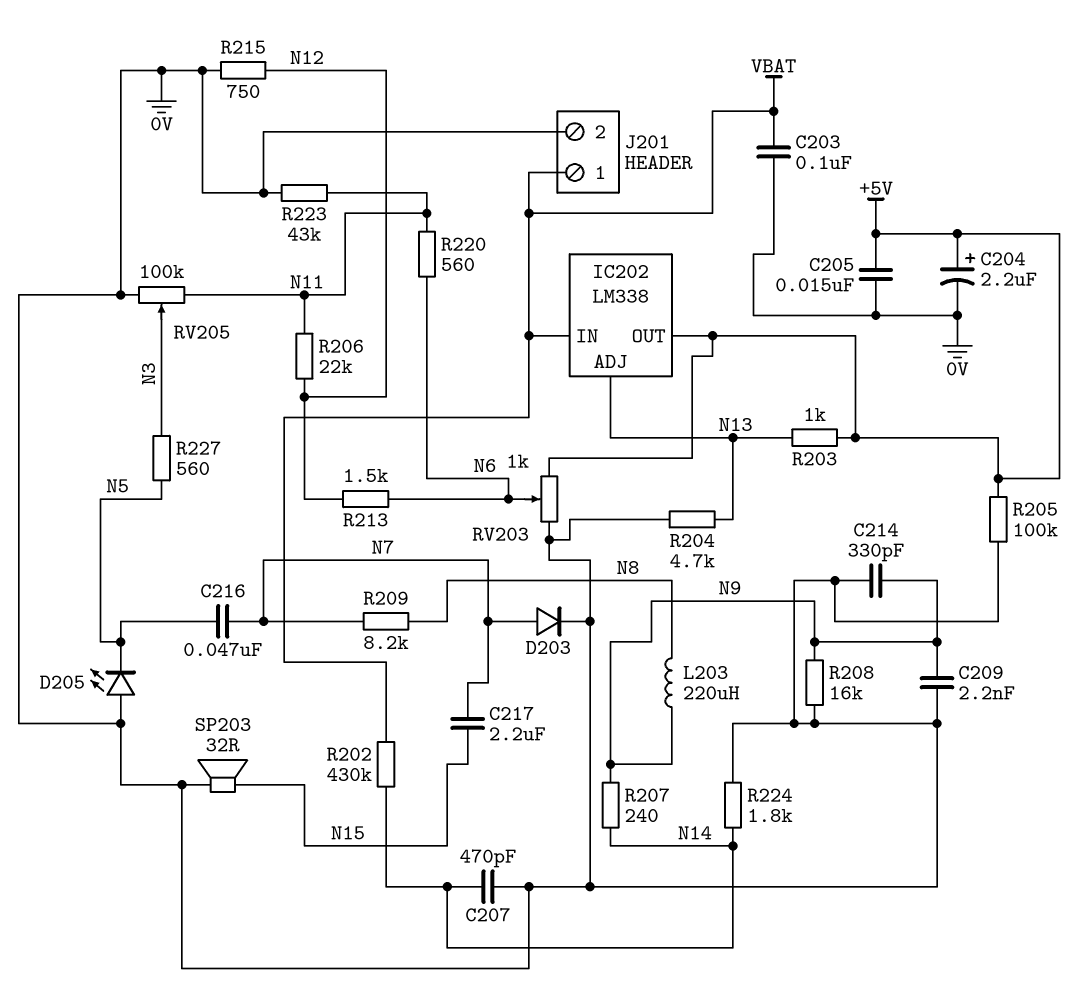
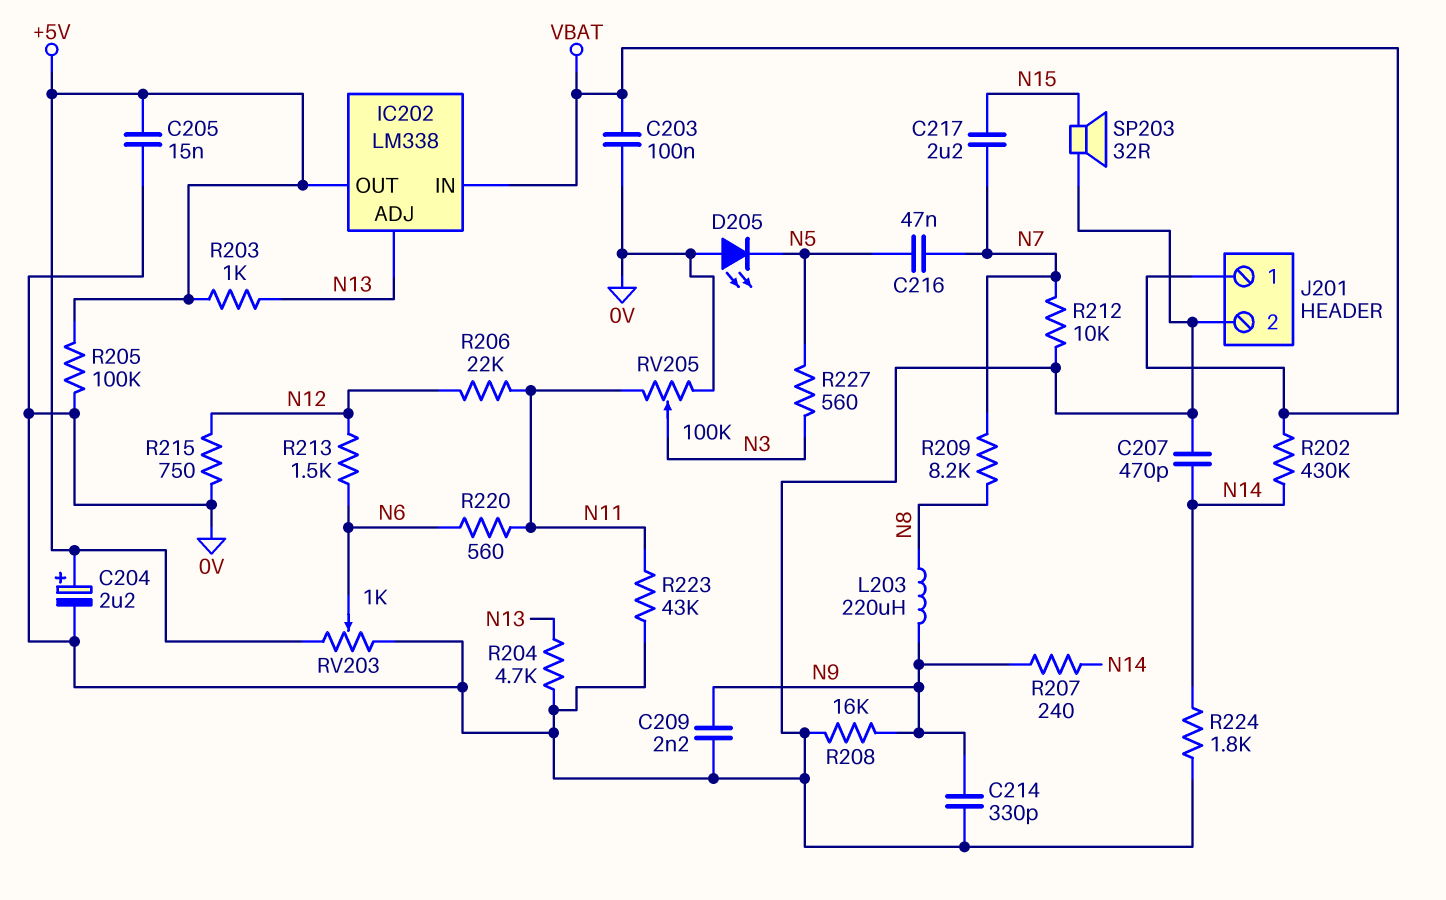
D203: diode (A N7, K 0V) -> none
R212: none -> 10k (0V, N7)

